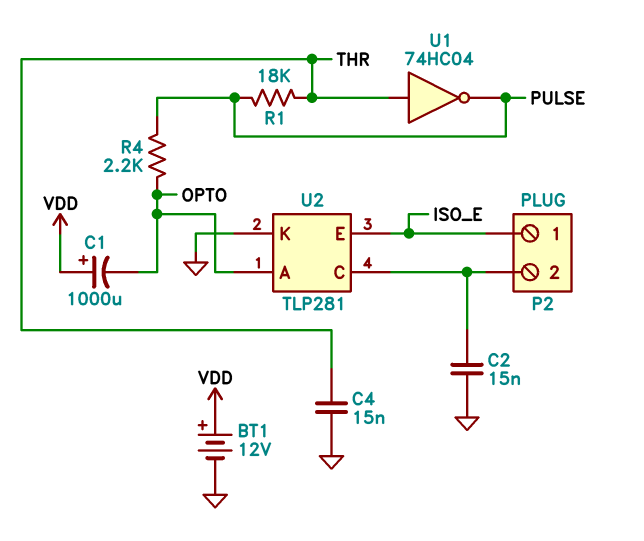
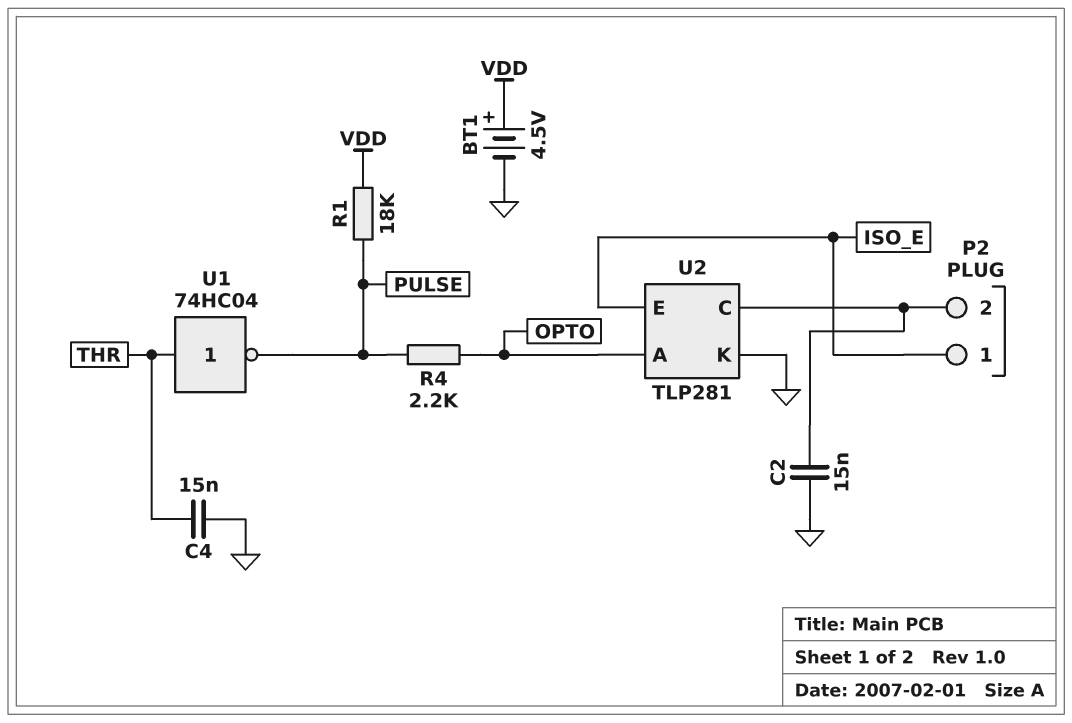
BT1: 12V (plus VDD, minus GND) -> 4.5V (plus VDD, minus GND)
C1: 1000uF (plus VDD, minus OPTO) -> none
R1: 18k (PULSE, THR) -> 18k (PULSE, VDD)

